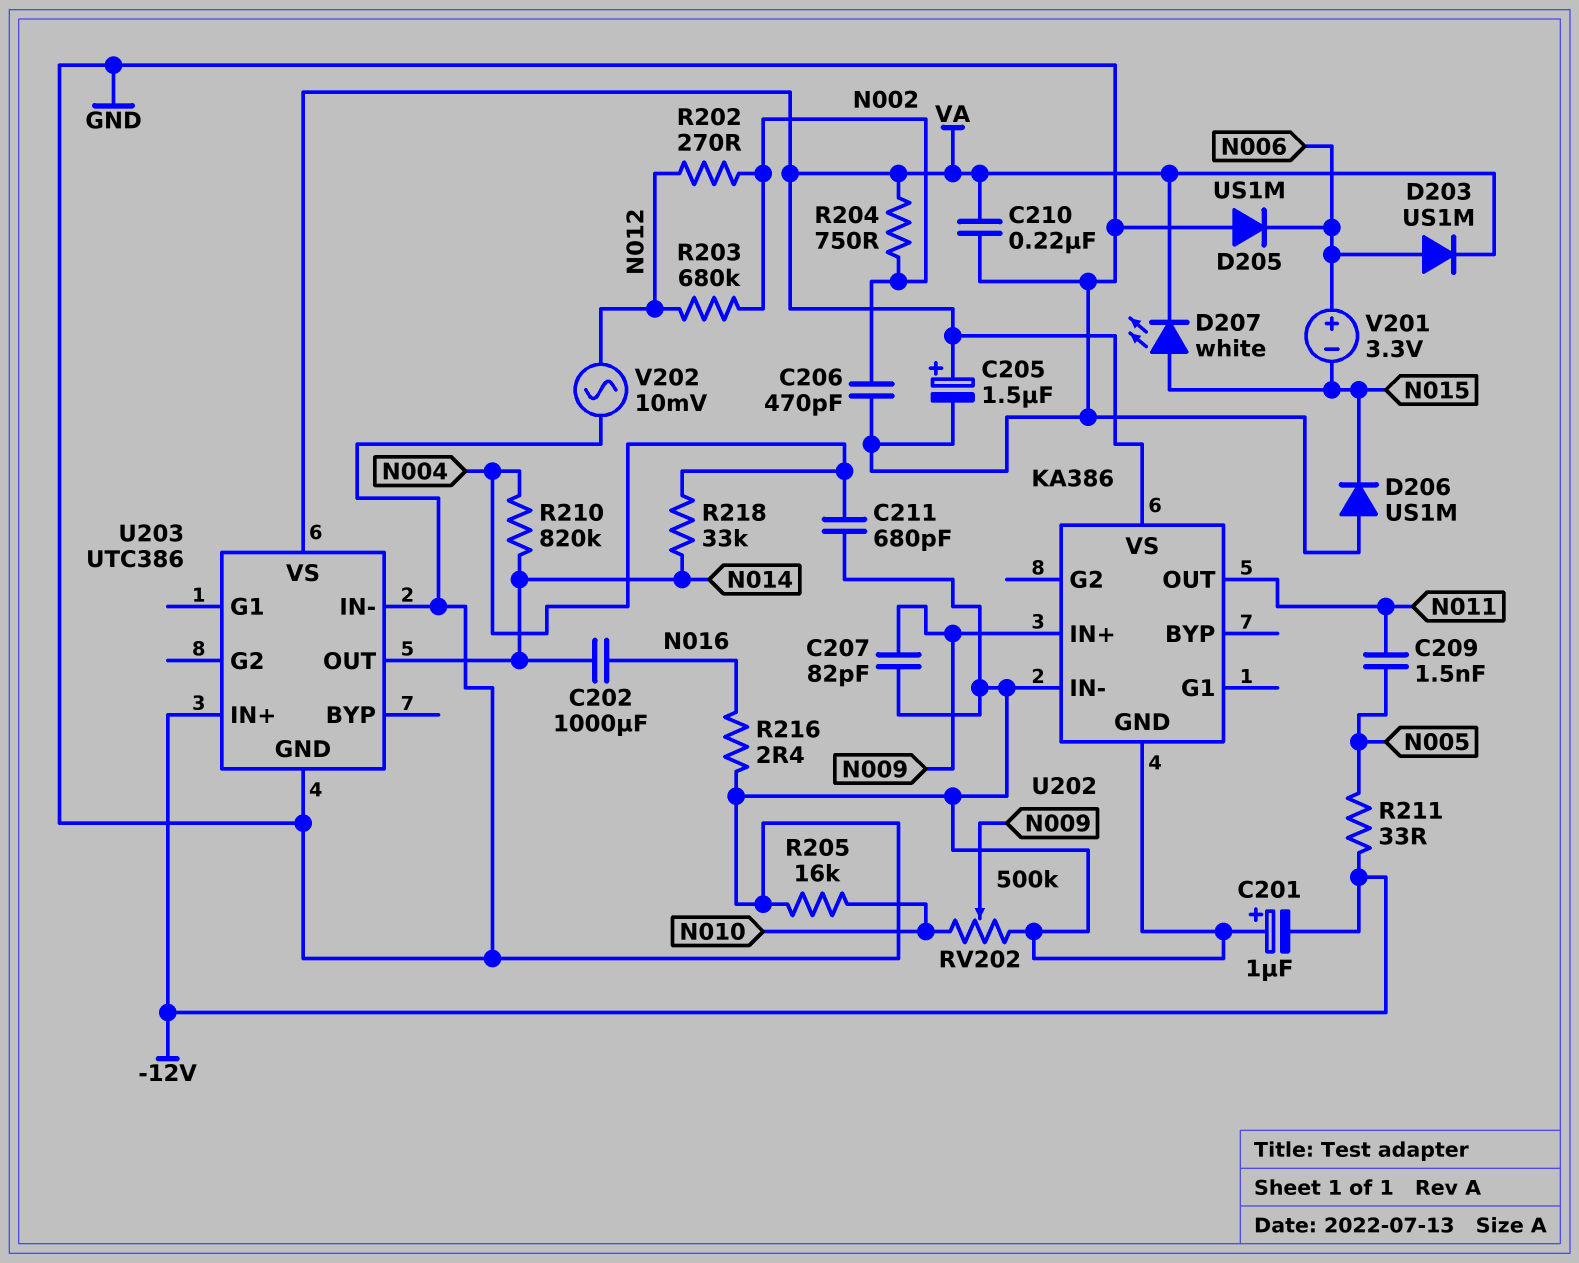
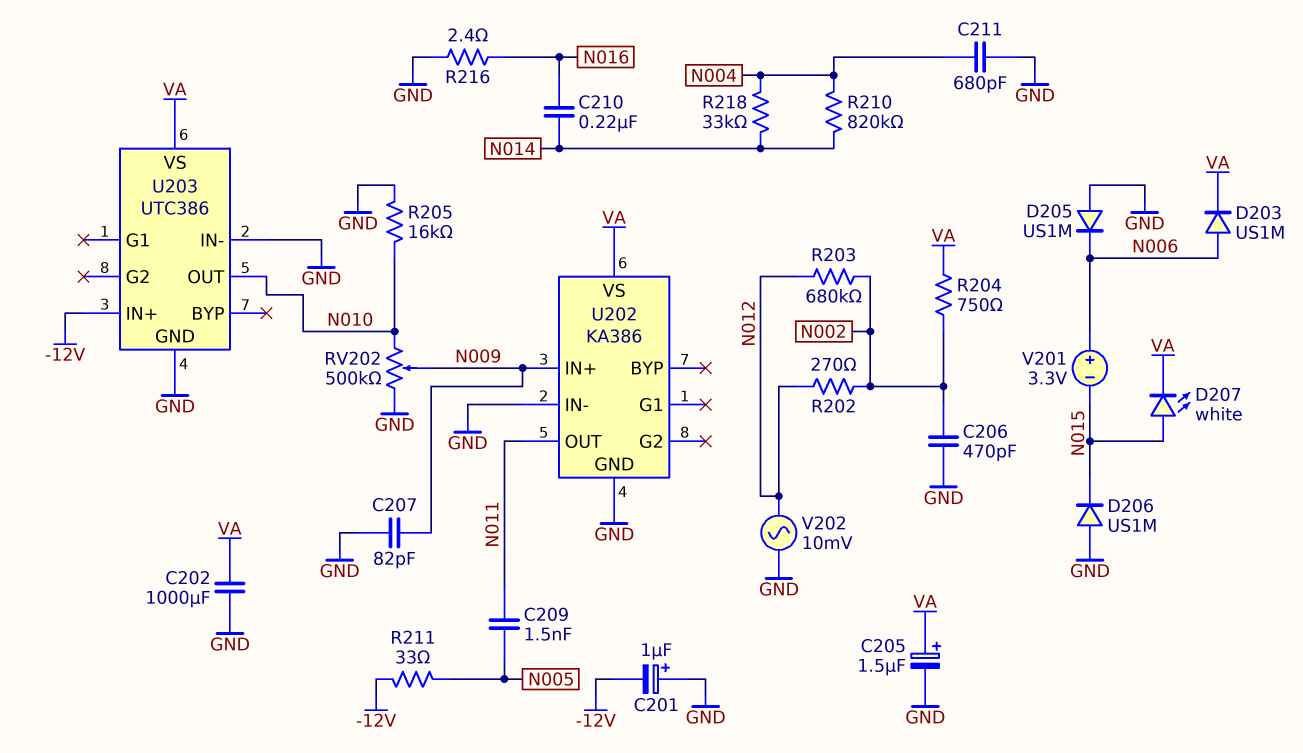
C202: 1000uF (N014, N016) -> 1000uF (GND, VA)
C210: 220nF (GND, VA) -> 220nF (N014, N016)
U203 pin OUT: N014 -> N010

